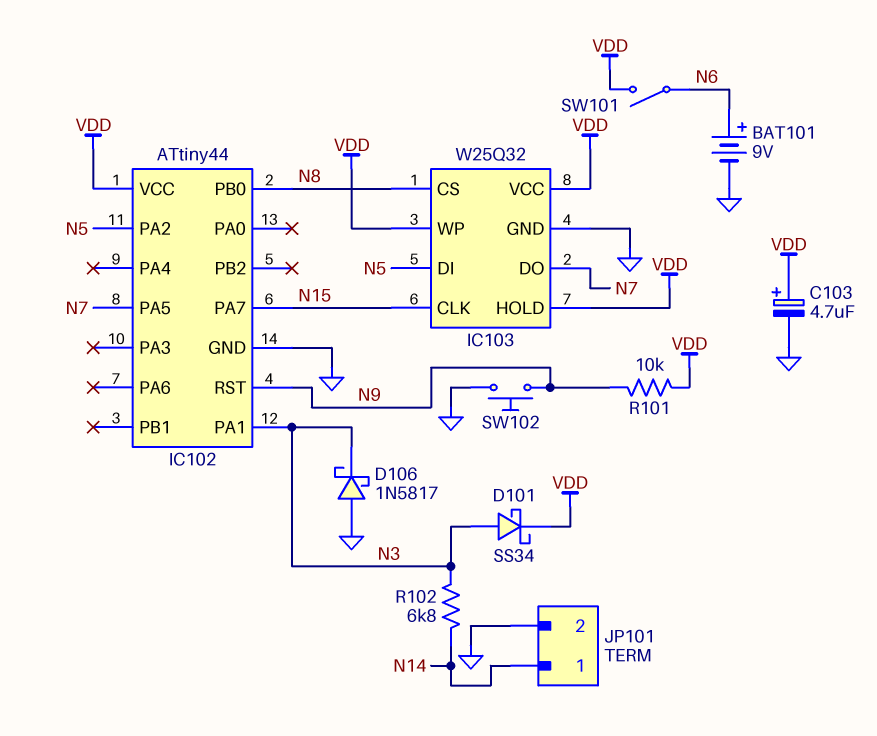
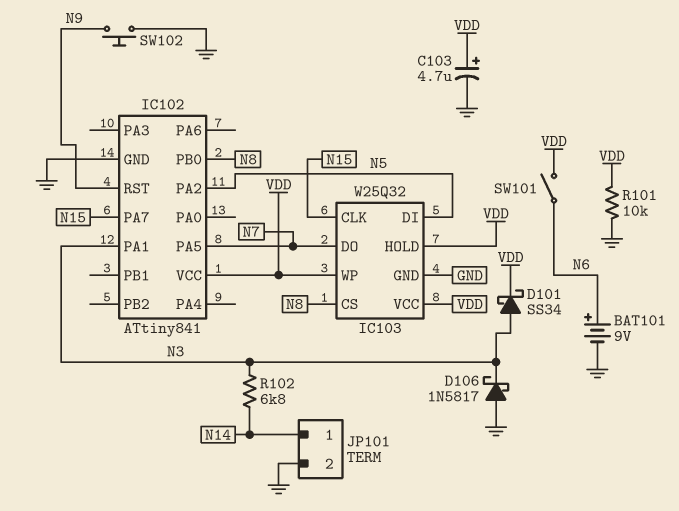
IC102: ATtiny44 -> ATtiny841
R101: 10k (N9, VDD) -> 10k (GND, VDD)

